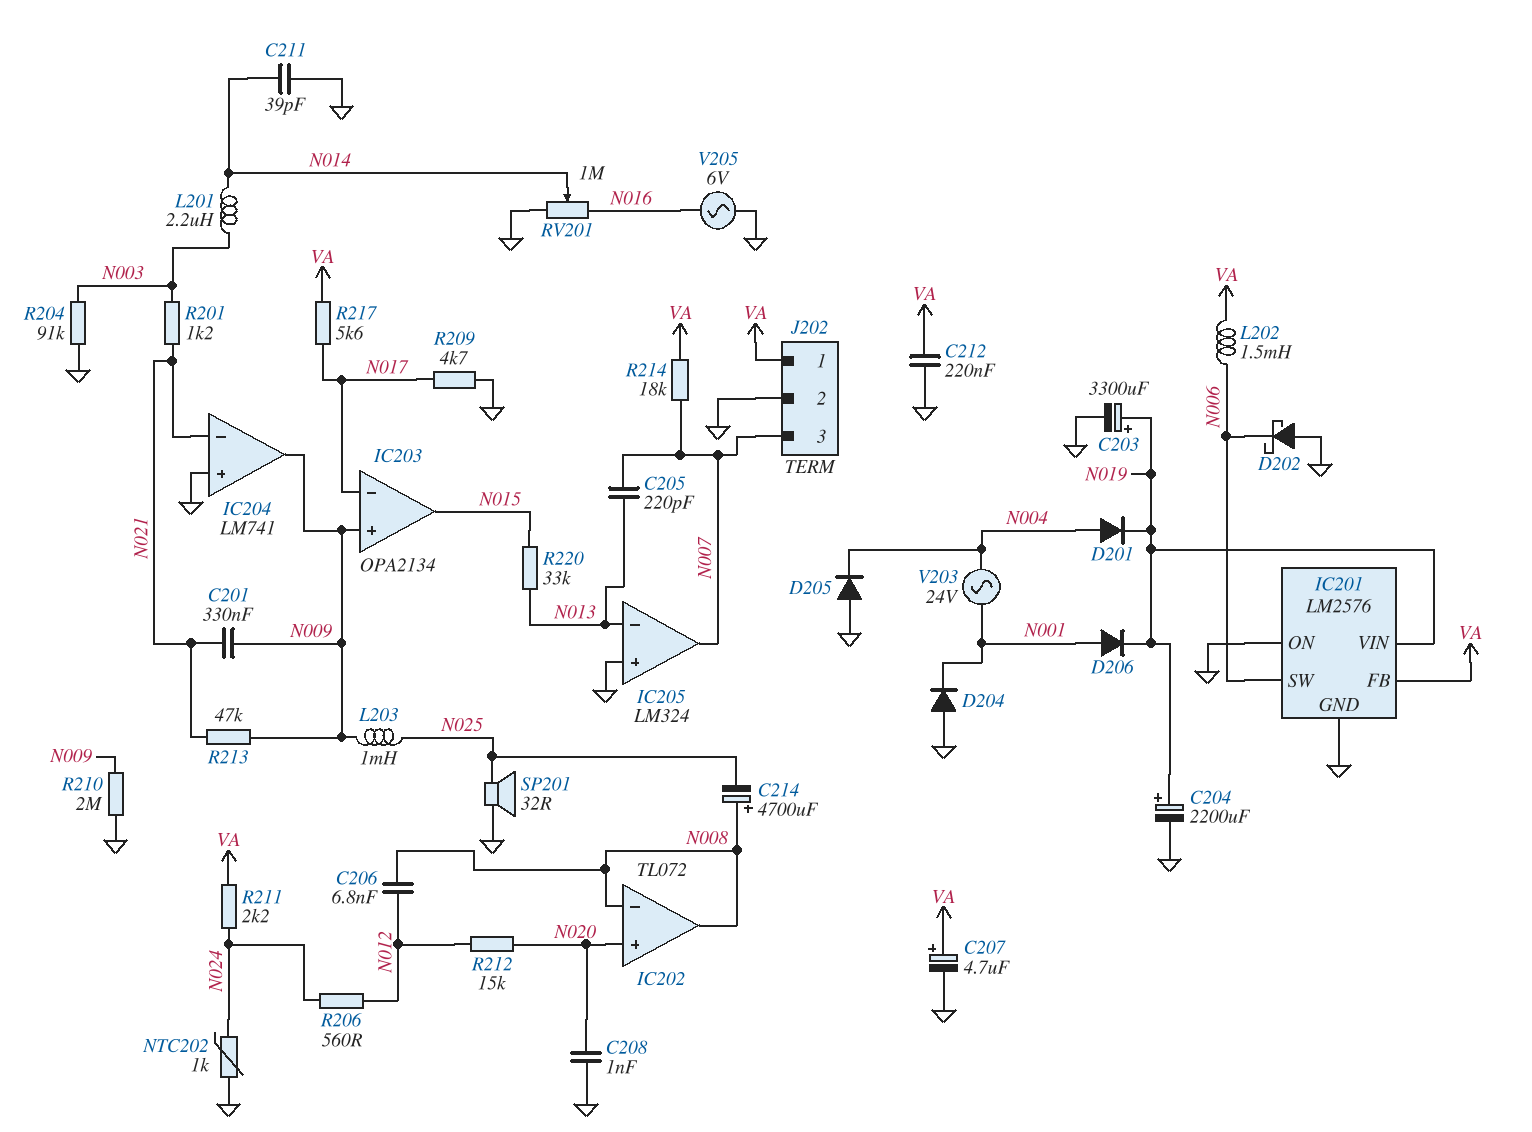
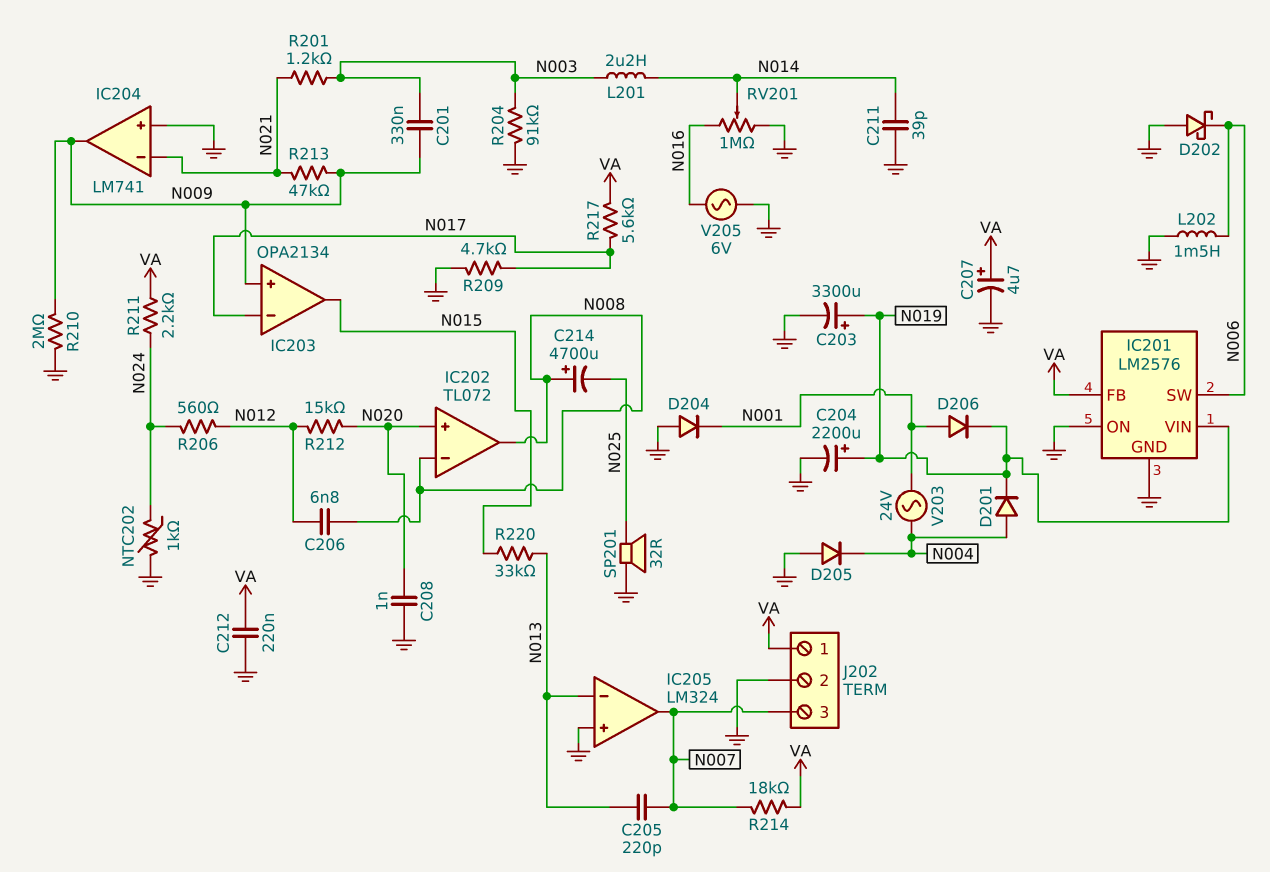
C201: 330nF (N009, N021) -> 330nF (N003, N009)
L202: 1.5mH (N006, VA) -> 1.5mH (GND, N006)
L203: 1mH (N009, N025) -> none

